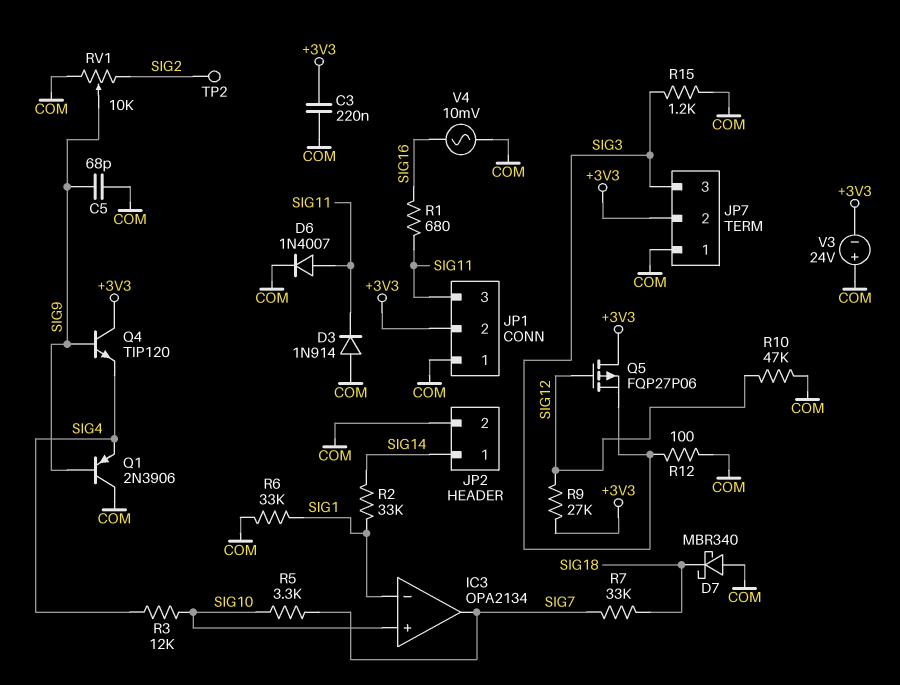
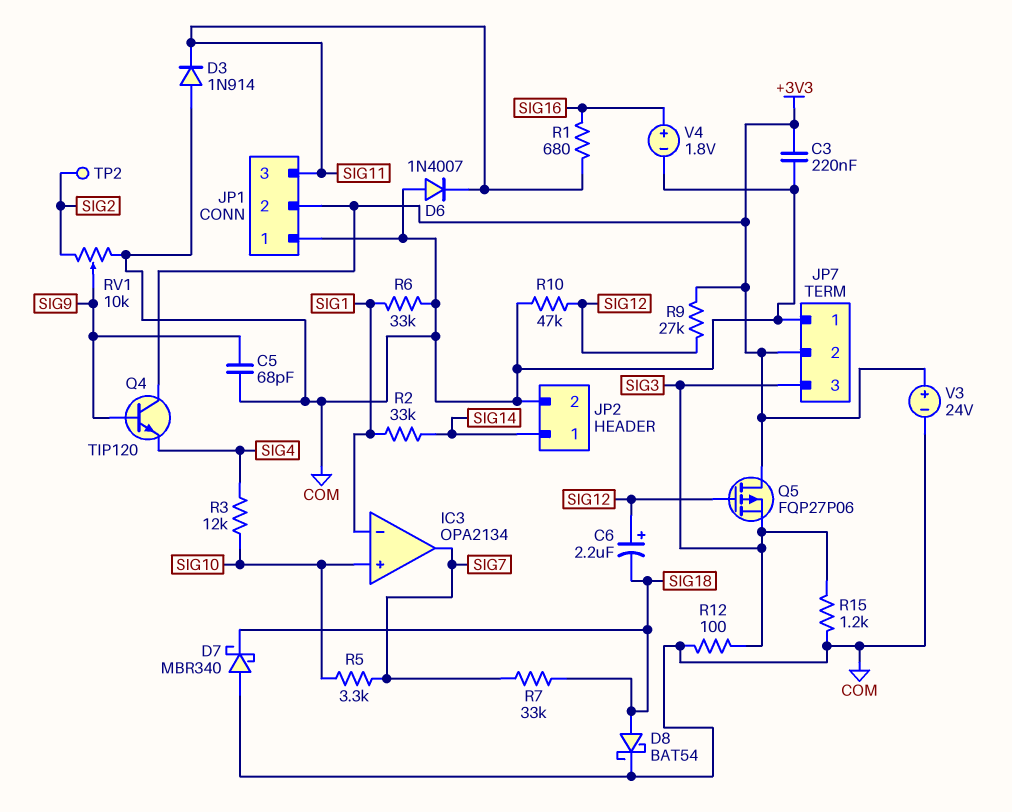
C6: none -> 2.2uF (plus SIG12, minus SIG18)
D6: diode 1N4007 (A SIG11, K COM) -> diode 1N4007 (A COM, K SIG11)
D8: none -> schottky BAT54 (A SIG18, K COM)
Q1: PNP 2N3906 (B SIG9, C COM, E SIG4) -> none
V3: 24V (plus COM, minus +3V3) -> 24V (plus +3V3, minus COM)
V4: AC 10mV (COM, SIG16) -> 1.8V (plus SIG16, minus COM)

